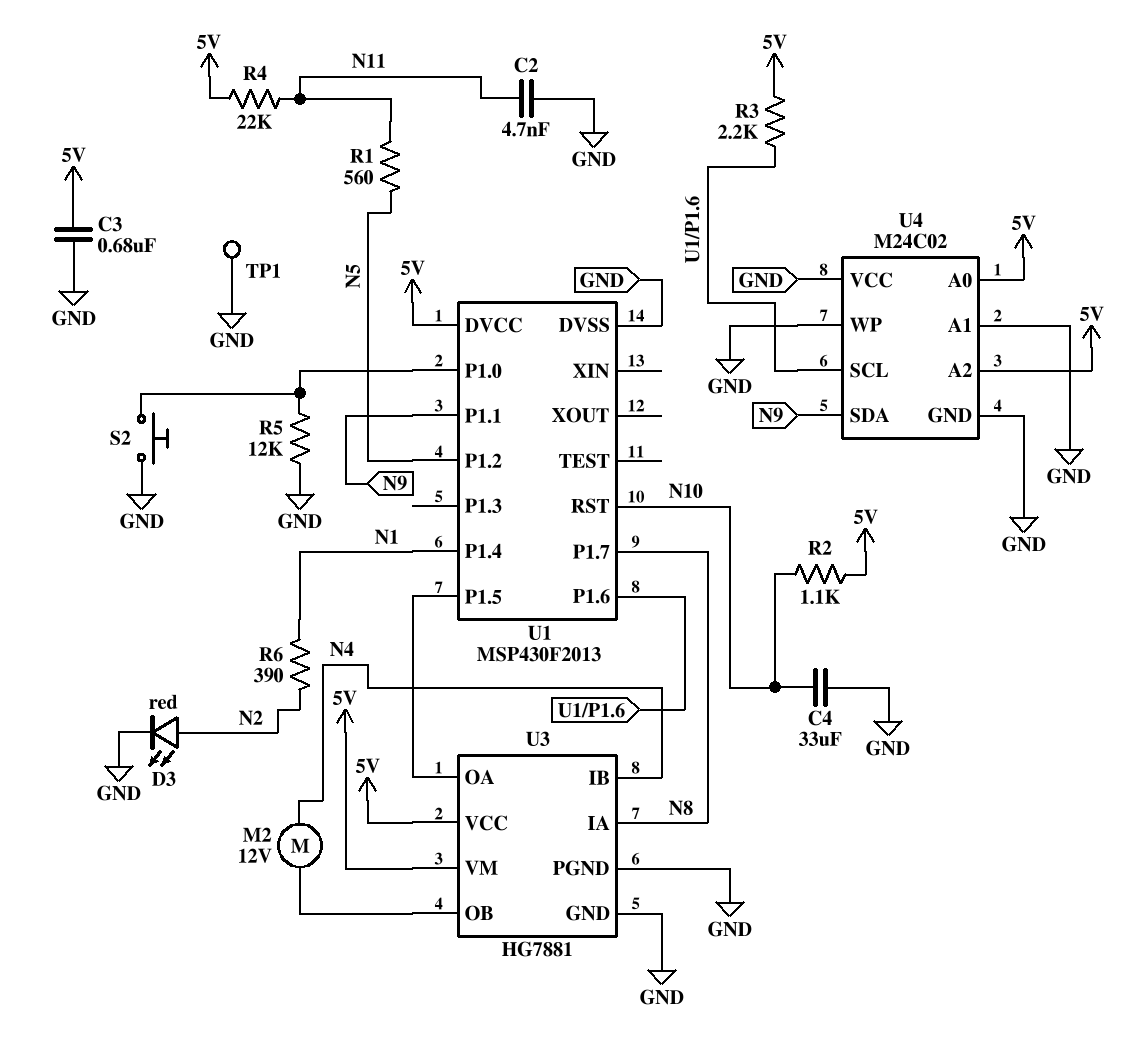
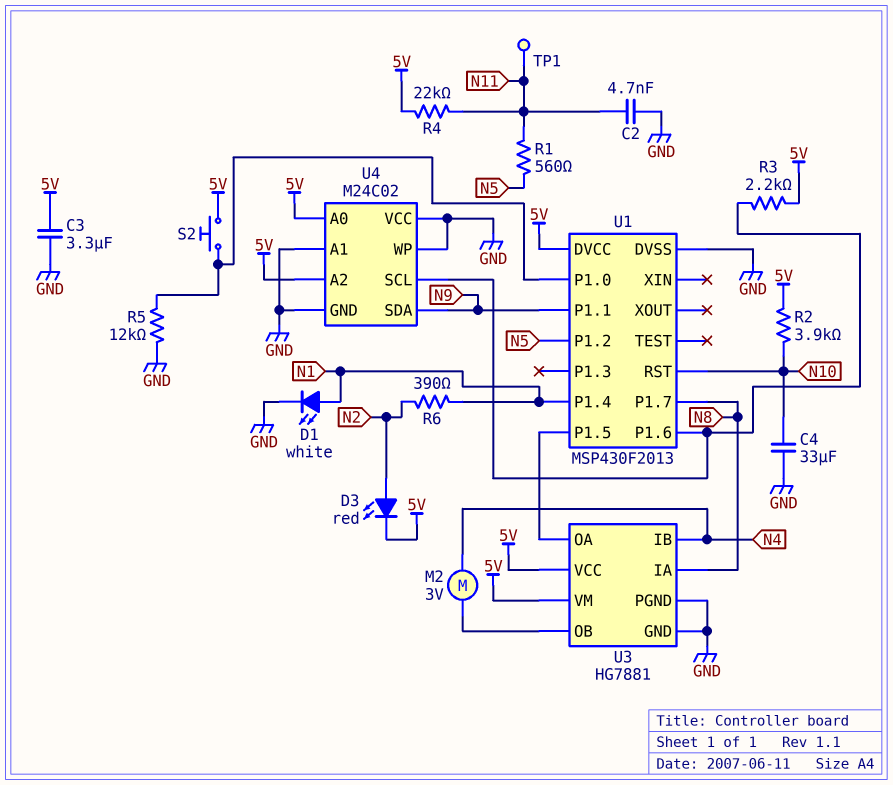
C3: 680nF (5V, GND) -> 3.3uF (5V, GND)
D1: none -> LED white (A N1, K GND)
D3: LED red (A N2, K GND) -> LED red (A N2, K 5V)
M2: motor 12V (N4, U3/OB) -> motor 3V (N4, U3/OB)
R2: 1.1k (5V, N10) -> 3.9k (5V, N10)
S2: button (GND, U1/P1.0) -> button (5V, U1/P1.0)
TP1: test point (GND) -> test point (N11)

